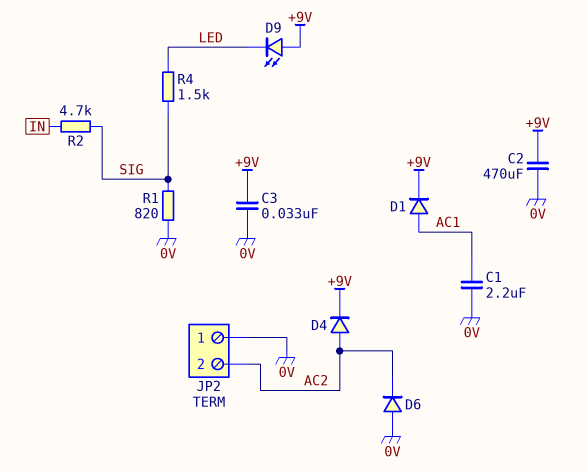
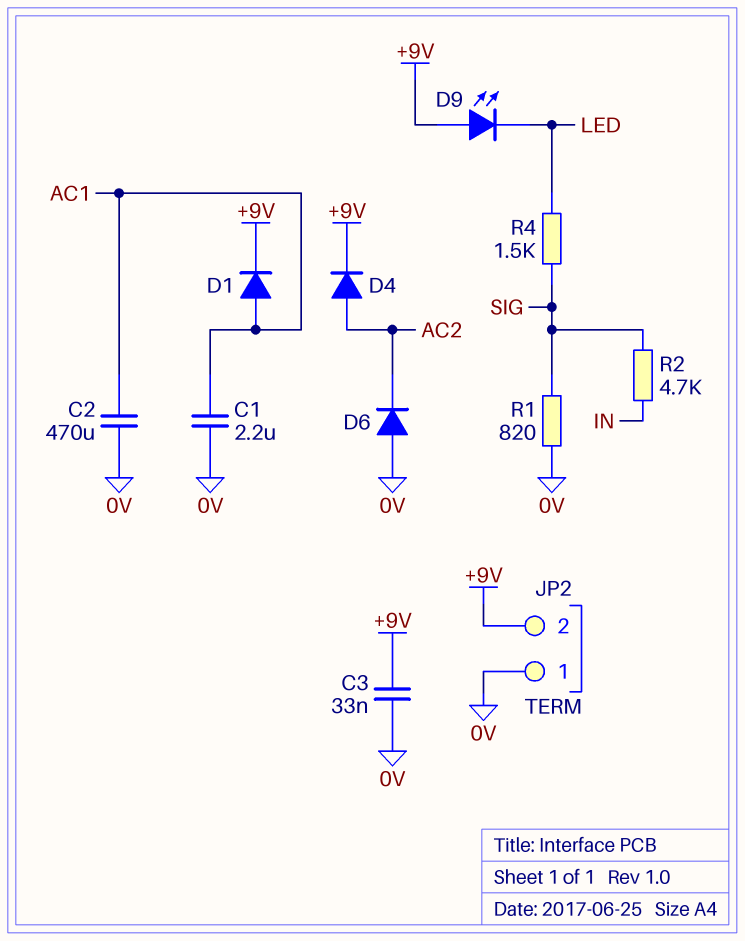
C2: 470uF (+9V, 0V) -> 470uF (0V, AC1)
JP2 pin 2: AC2 -> +9V

